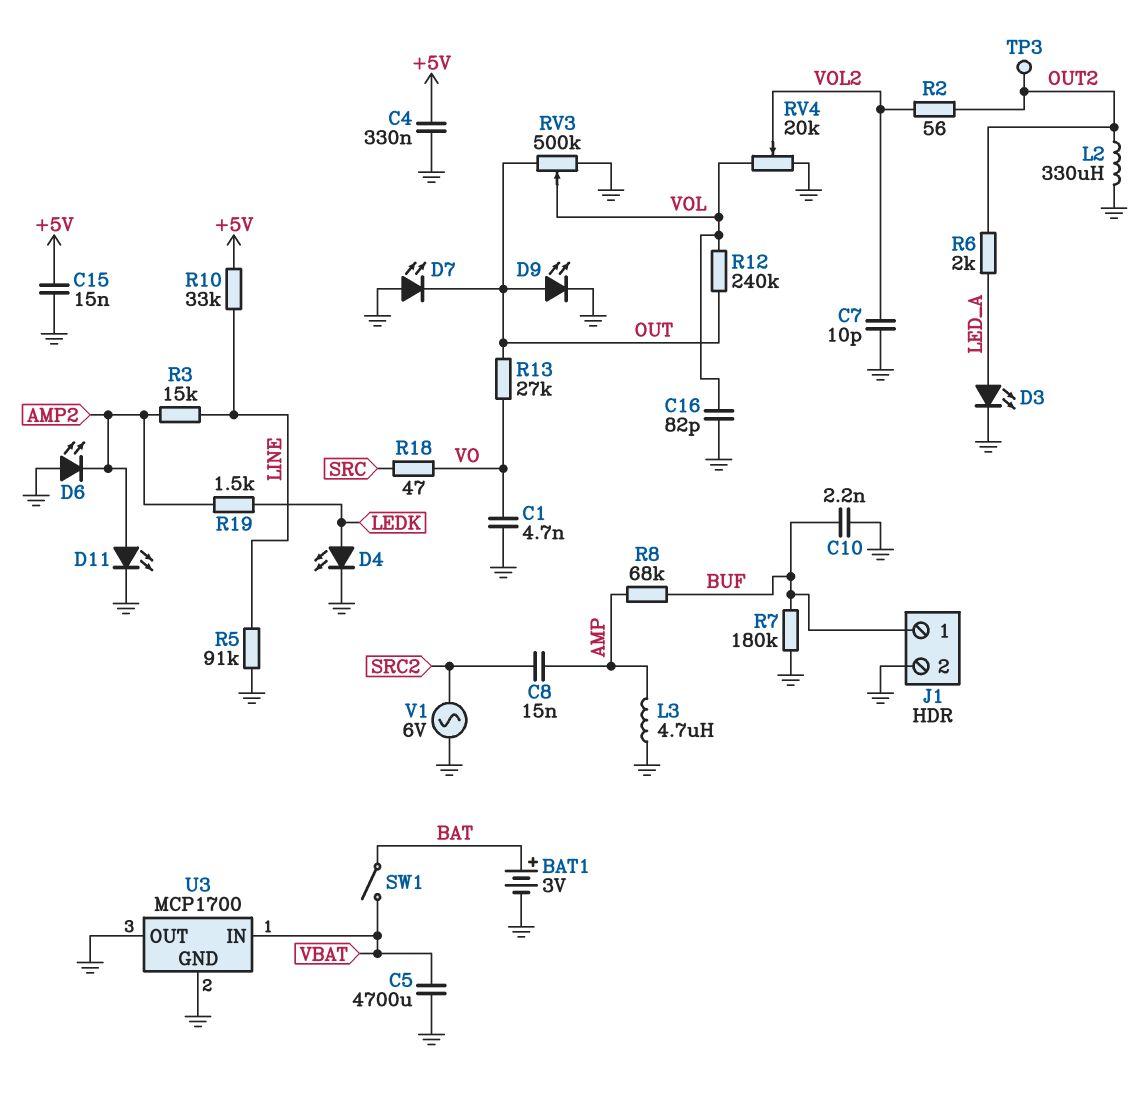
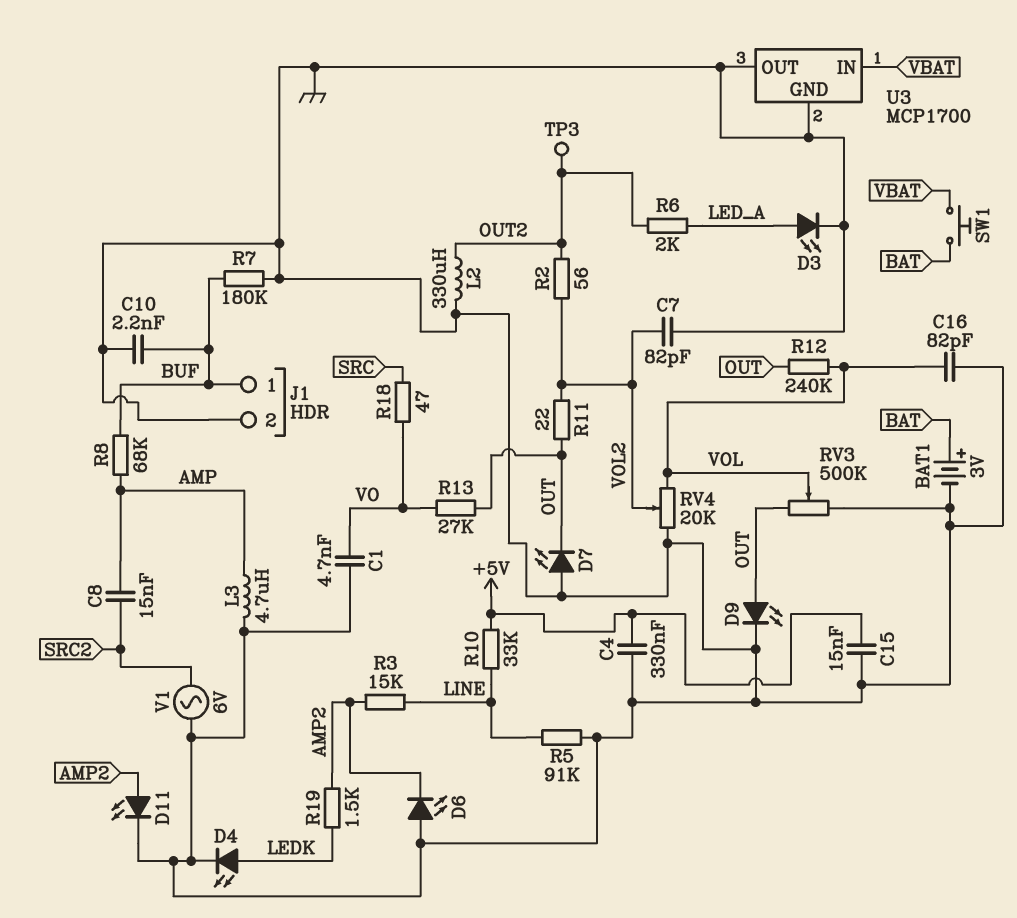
C5: 4700uF (GND, VBAT) -> none
C7: 10pF (GND, VOL2) -> 82pF (GND, VOL2)
R11: none -> 22 (OUT, VOL2)
SW1: switch (BAT, VBAT) -> button (BAT, VBAT)

